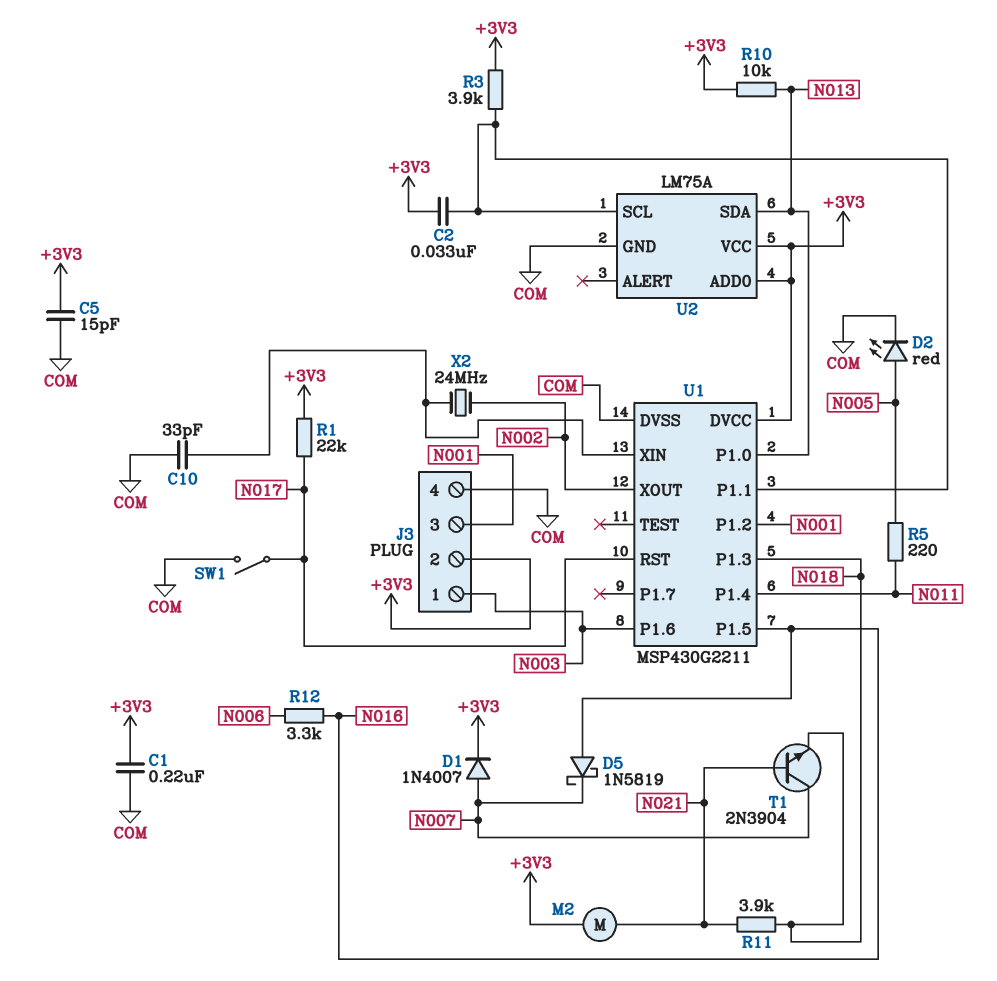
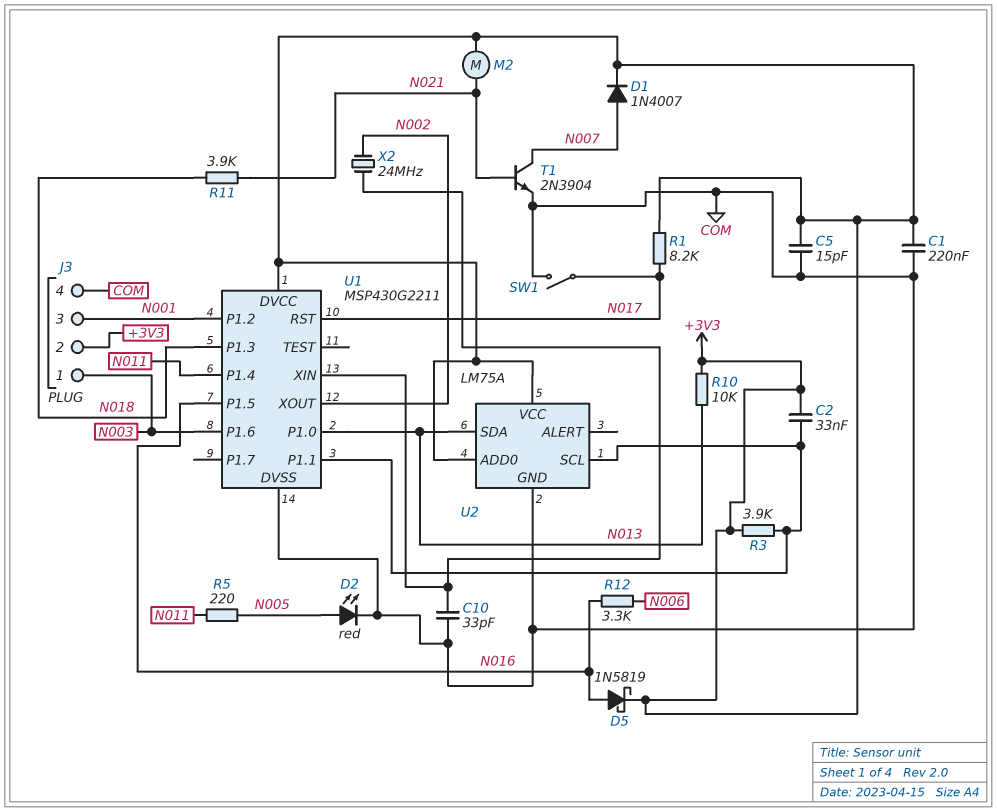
D5: schottky 1N5819 (A N016, K N007) -> schottky 1N5819 (A N016, K +3V3)
R1: 22k (+3V3, N017) -> 8.2k (+3V3, N017)
T1: NPN 2N3904 (B N021, C N007, E N018) -> NPN 2N3904 (B N021, C N007, E COM)

